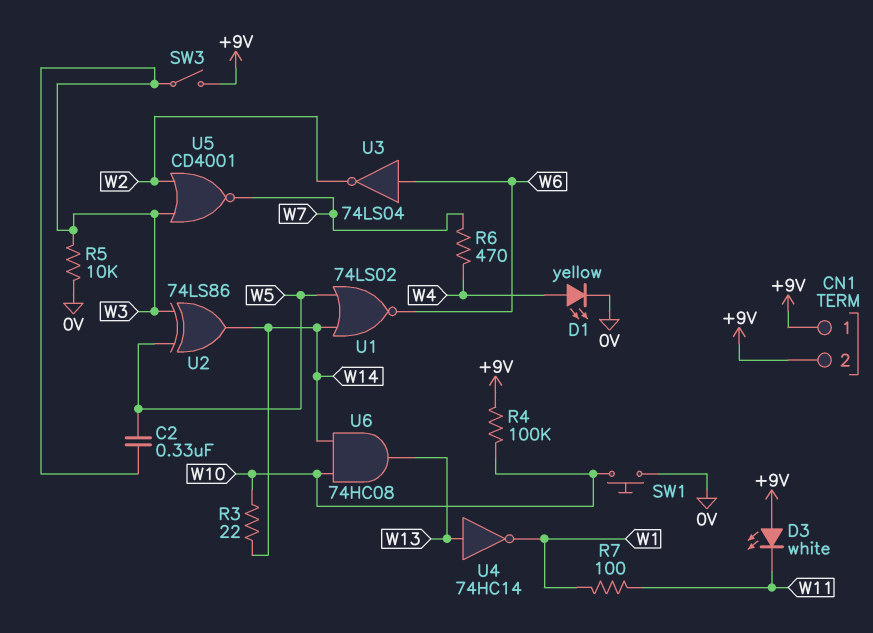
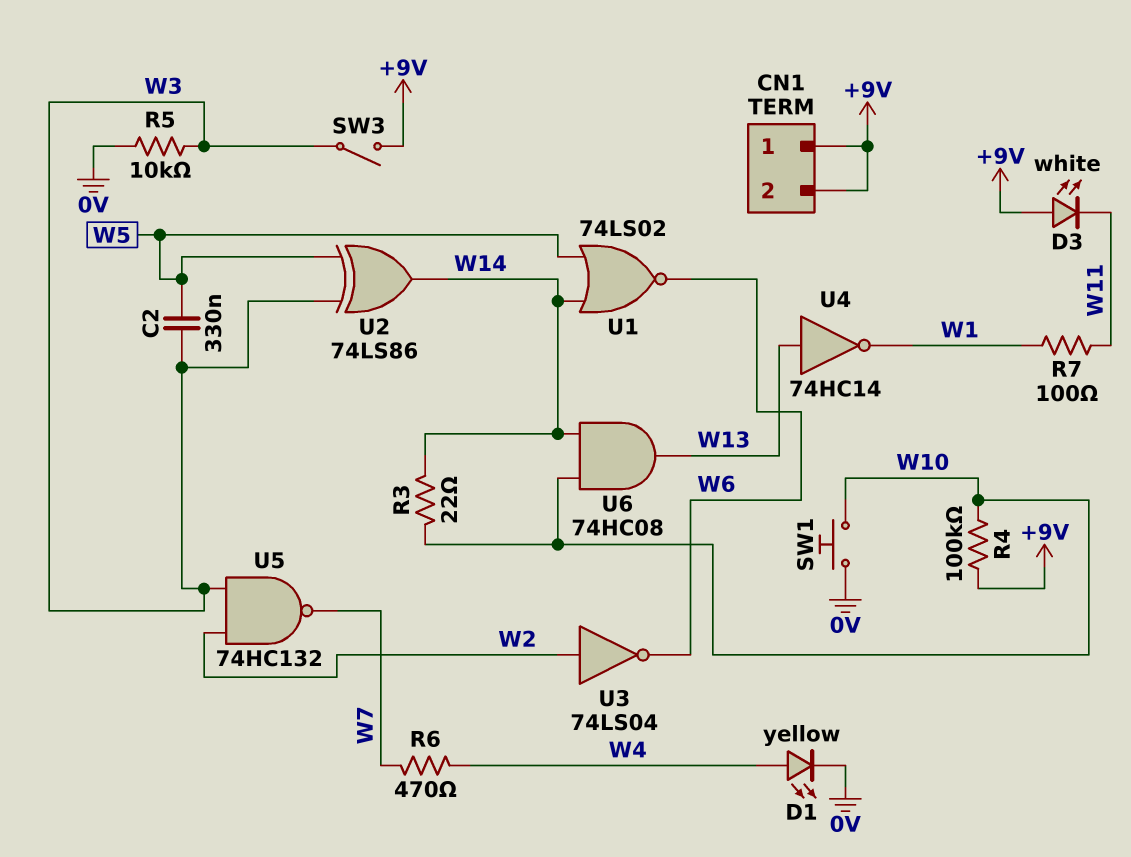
U3: NOT 74LS04 (in W6, out W2) -> NOT 74LS04 (in W2, out W6)
U5: NOR CD4001 (in W2, in W3, out W7) -> NAND 74HC132 (in W2, in W3, out W7)

